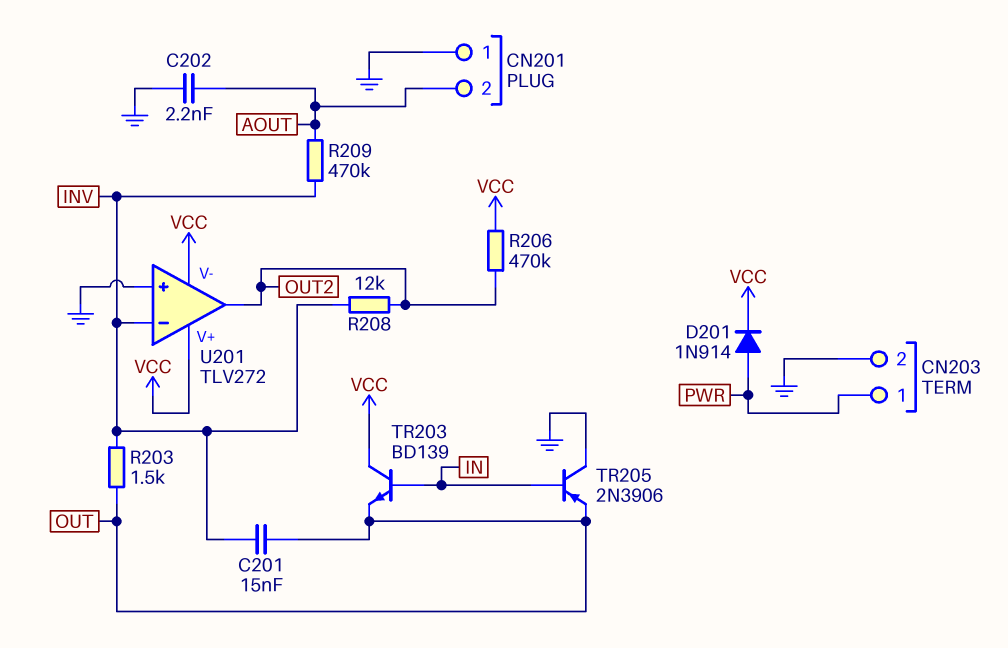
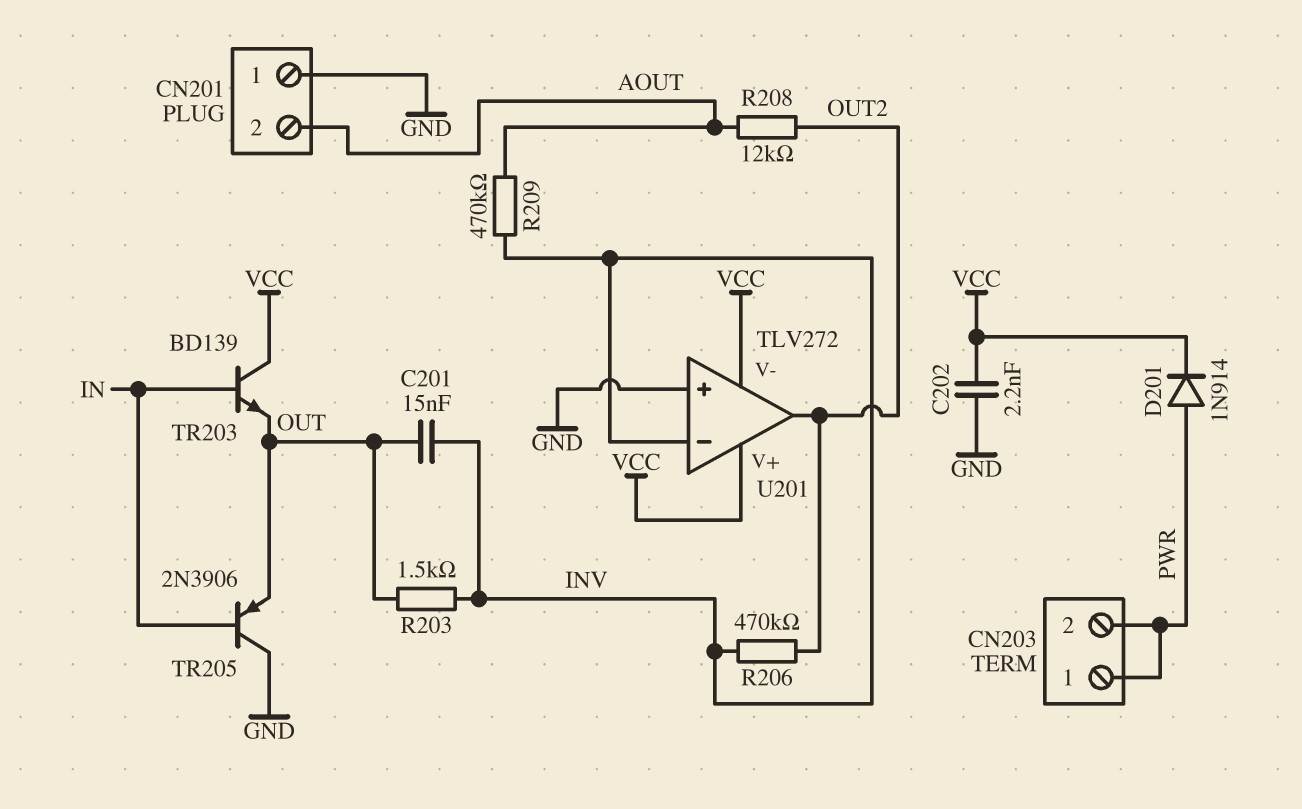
C202: 2.2nF (AOUT, GND) -> 2.2nF (GND, VCC)
CN203 pin 2: GND -> PWR
R206: 470k (OUT2, VCC) -> 470k (INV, OUT2)
R208: 12k (INV, OUT2) -> 12k (AOUT, OUT2)

